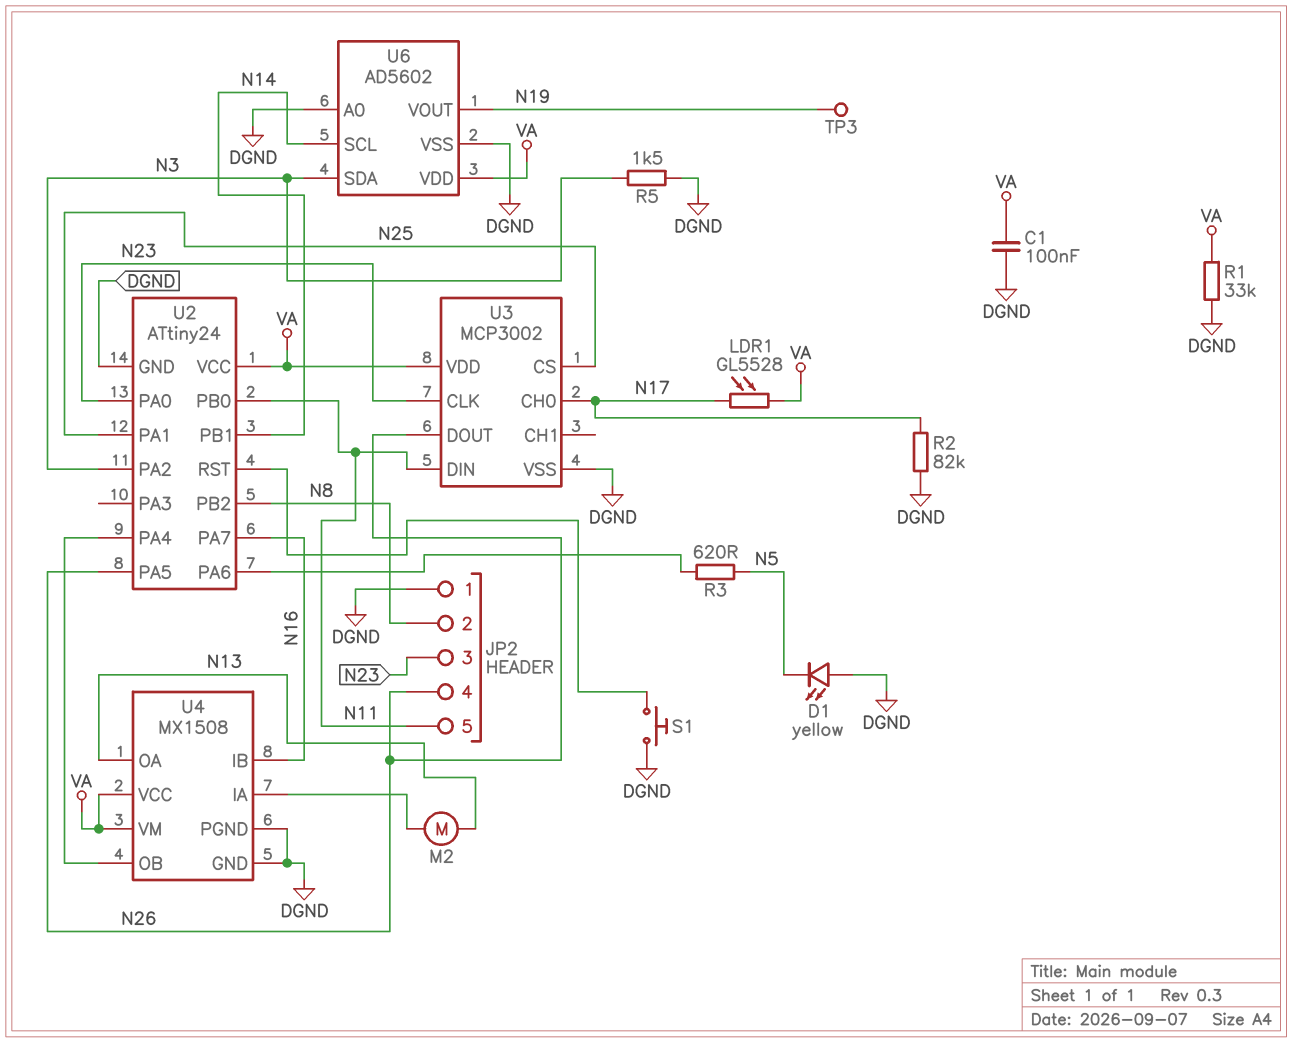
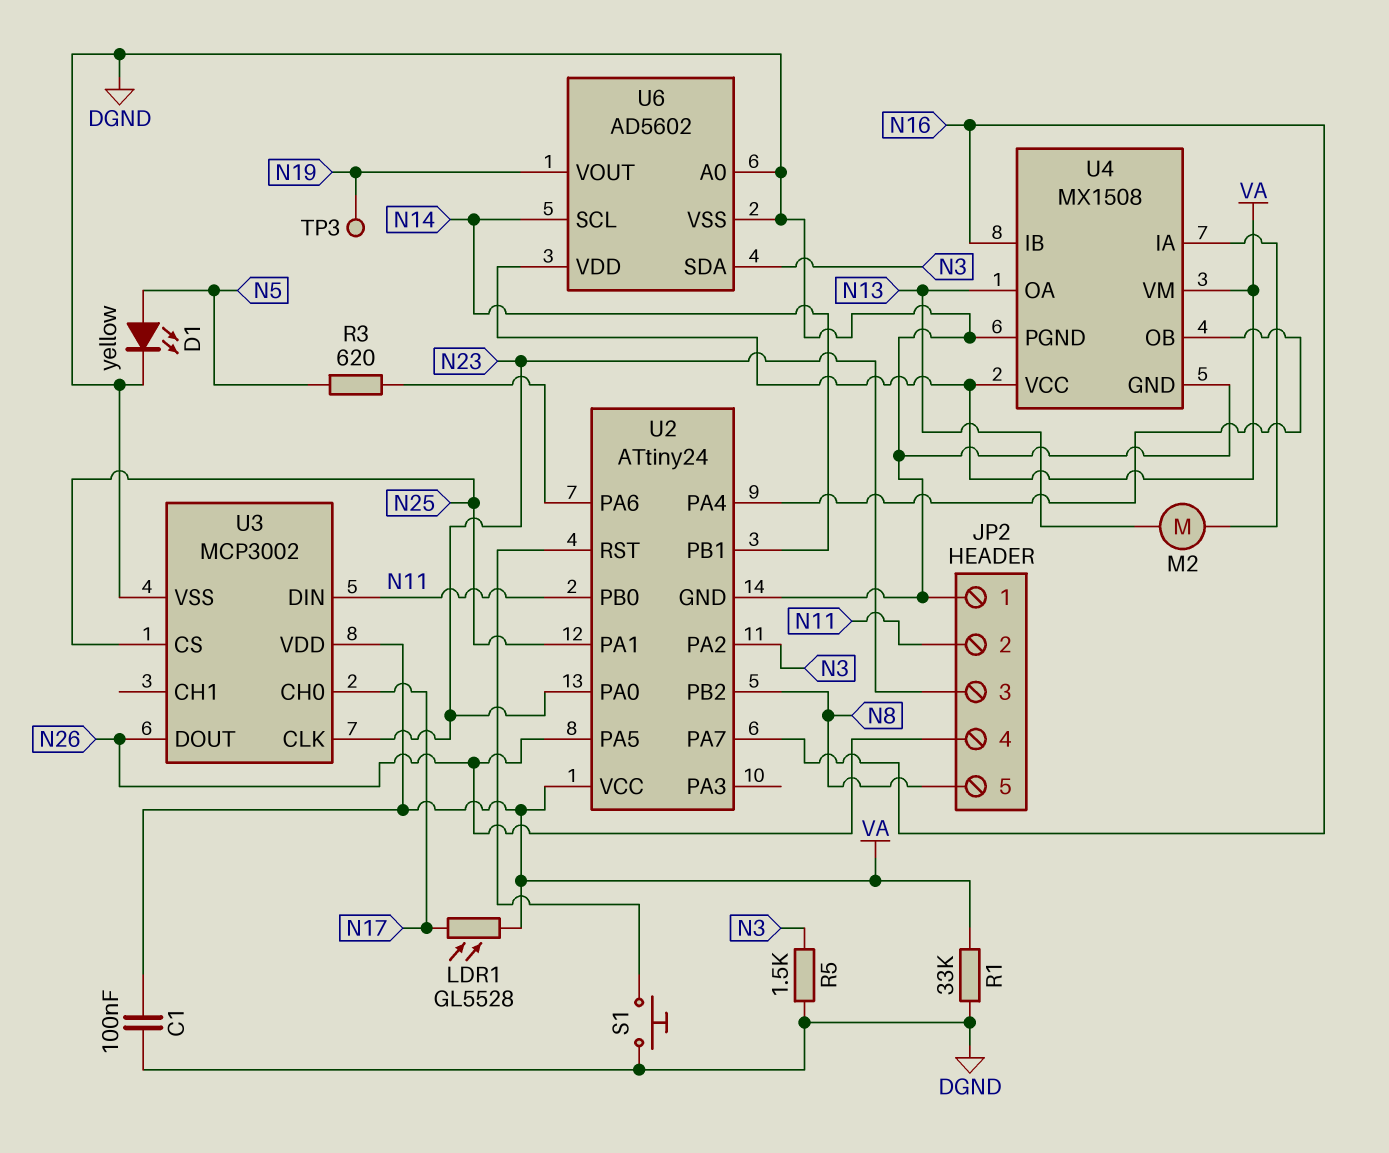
D1: LED yellow (A DGND, K N5) -> LED yellow (A N5, K DGND)
JP2 pin 2: N8 -> N11
JP2 pin 5: N11 -> N8
R2: 82k (DGND, N17) -> none

